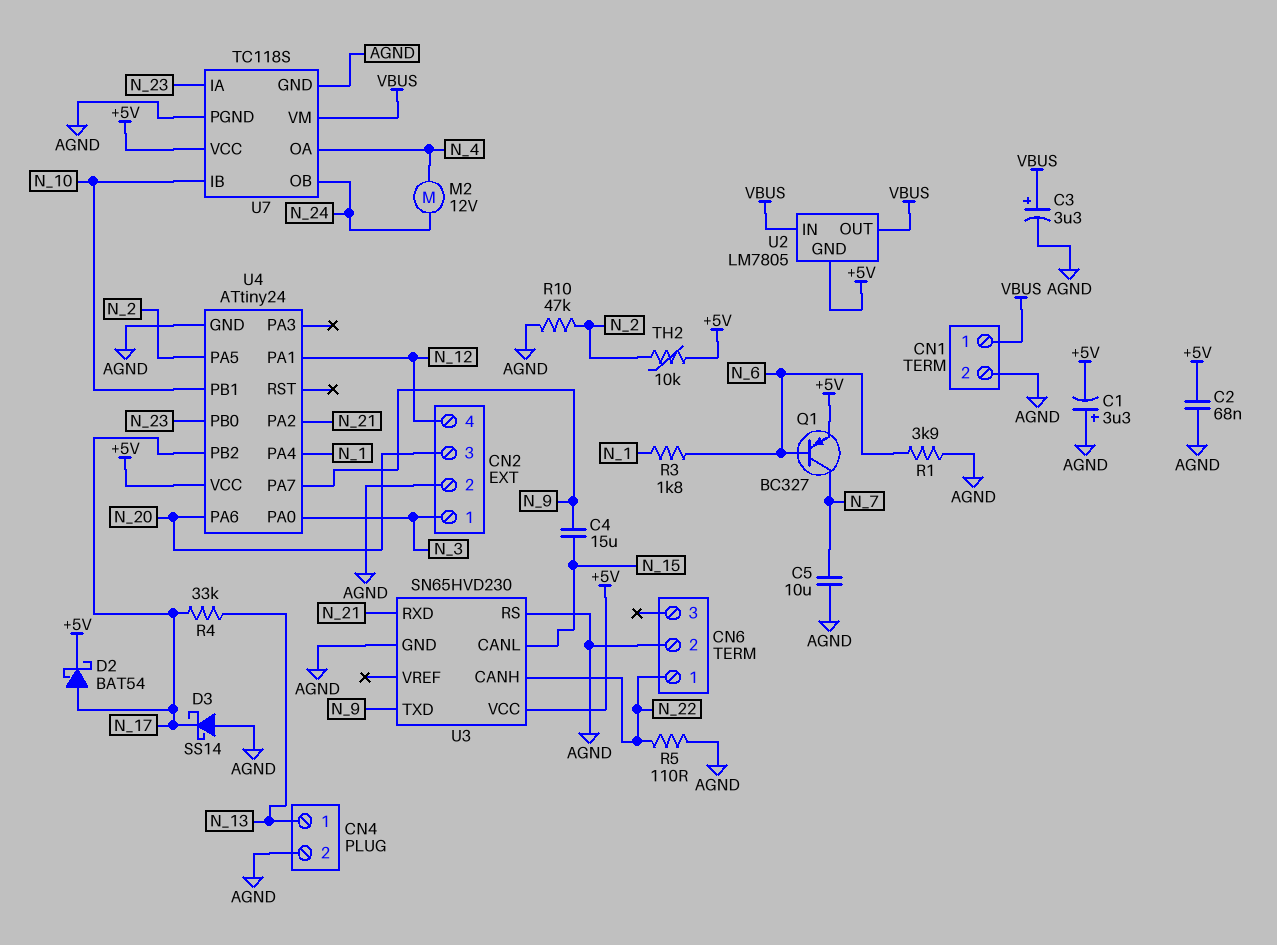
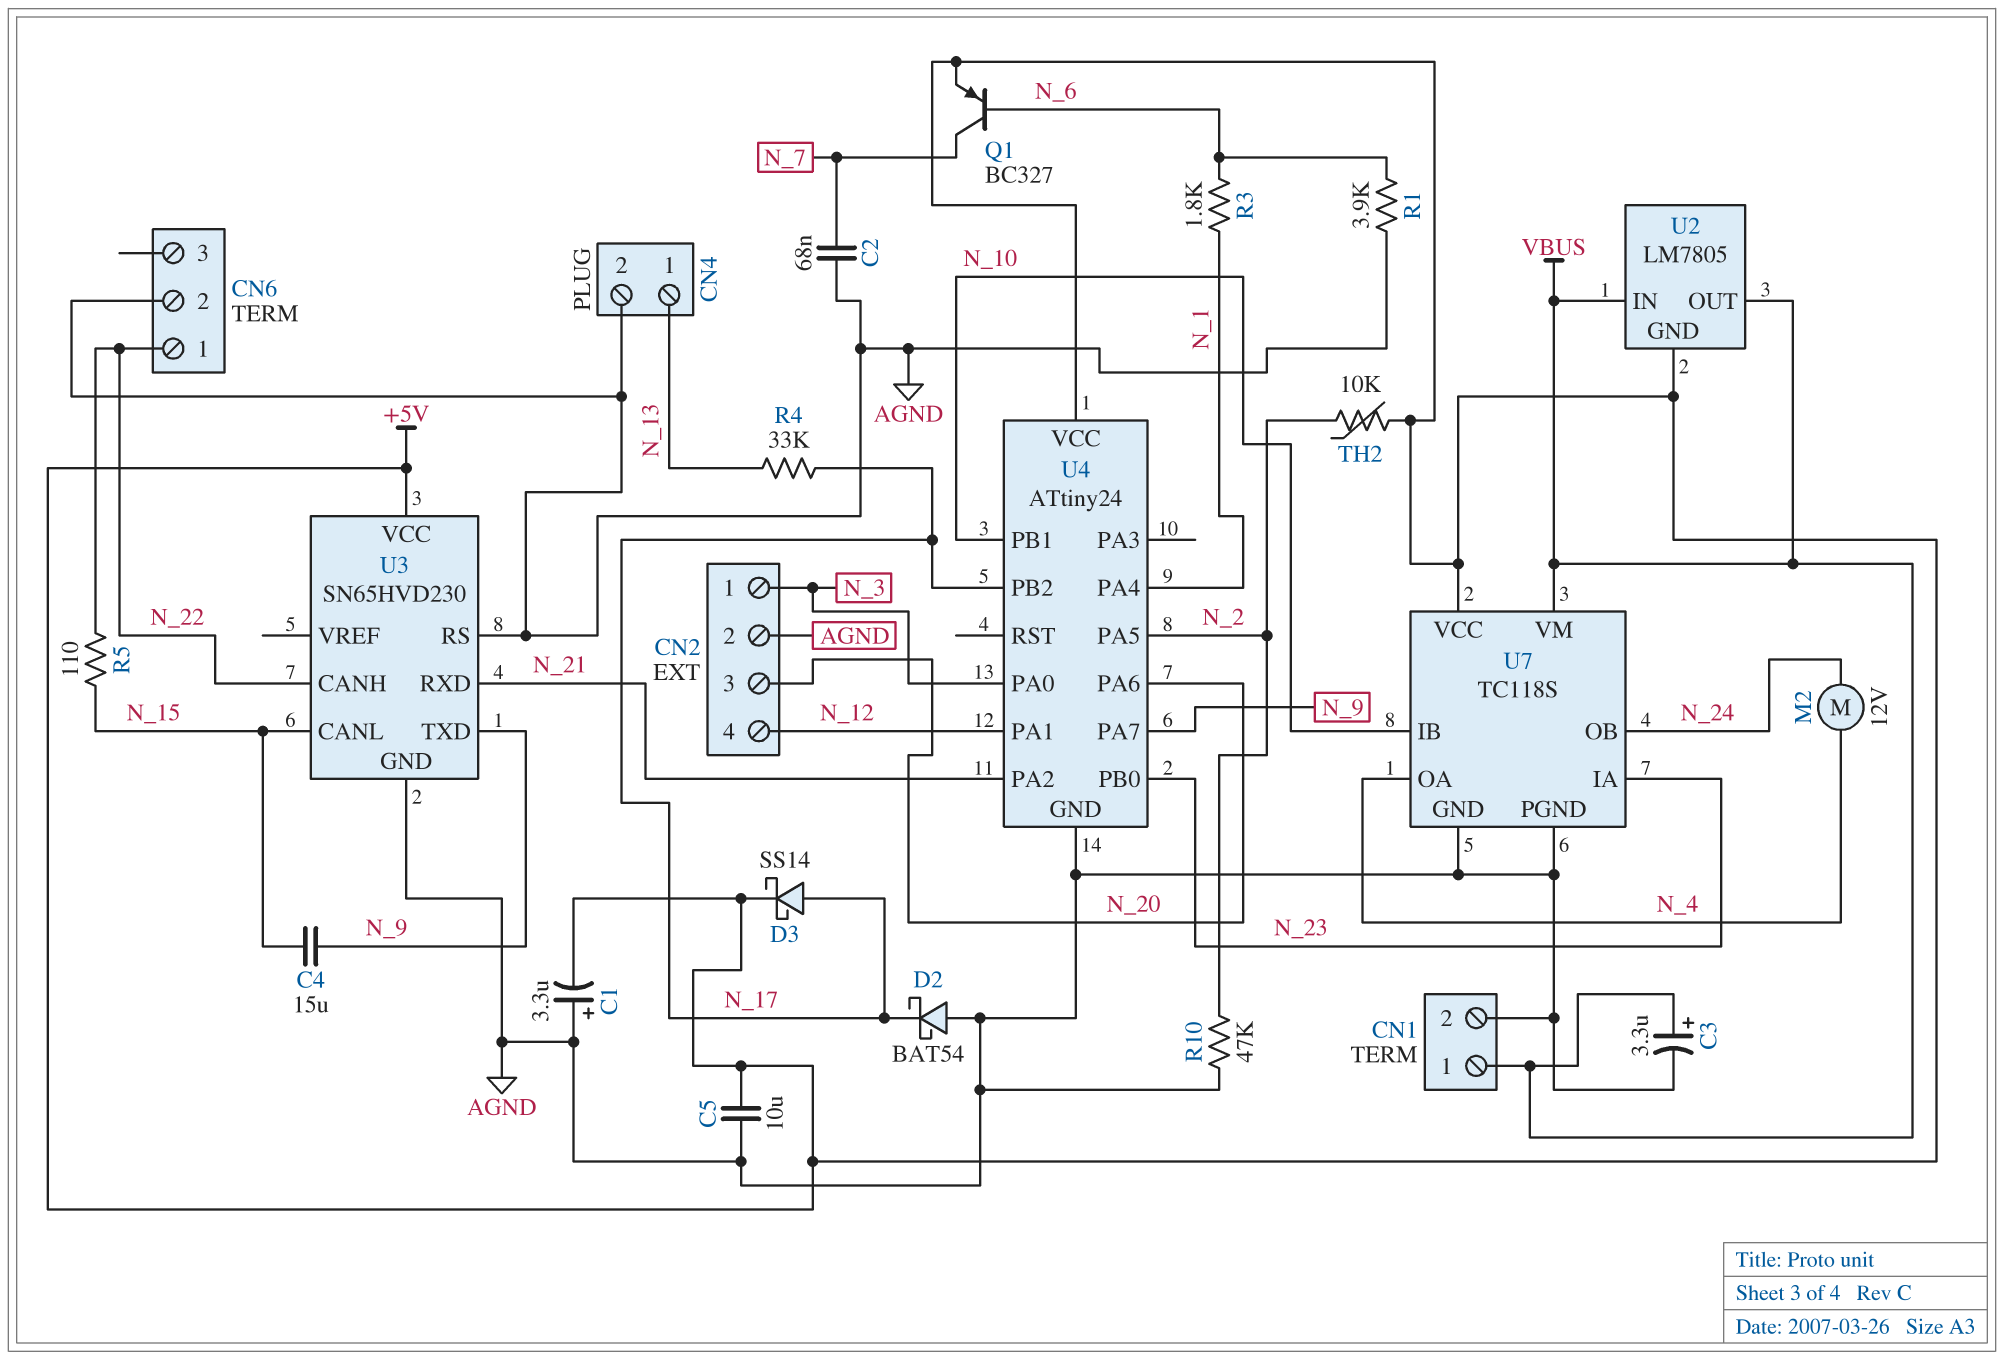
C2: 68nF (+5V, AGND) -> 68nF (AGND, N_7)
C5: 10uF (AGND, N_7) -> 10uF (+5V, AGND)
D2: schottky BAT54 (A N_17, K +5V) -> schottky BAT54 (A AGND, K N_17)
D3: schottky SS14 (A AGND, K N_17) -> schottky SS14 (A N_17, K +5V)
R5: 110 (AGND, N_22) -> 110 (N_15, N_22)

